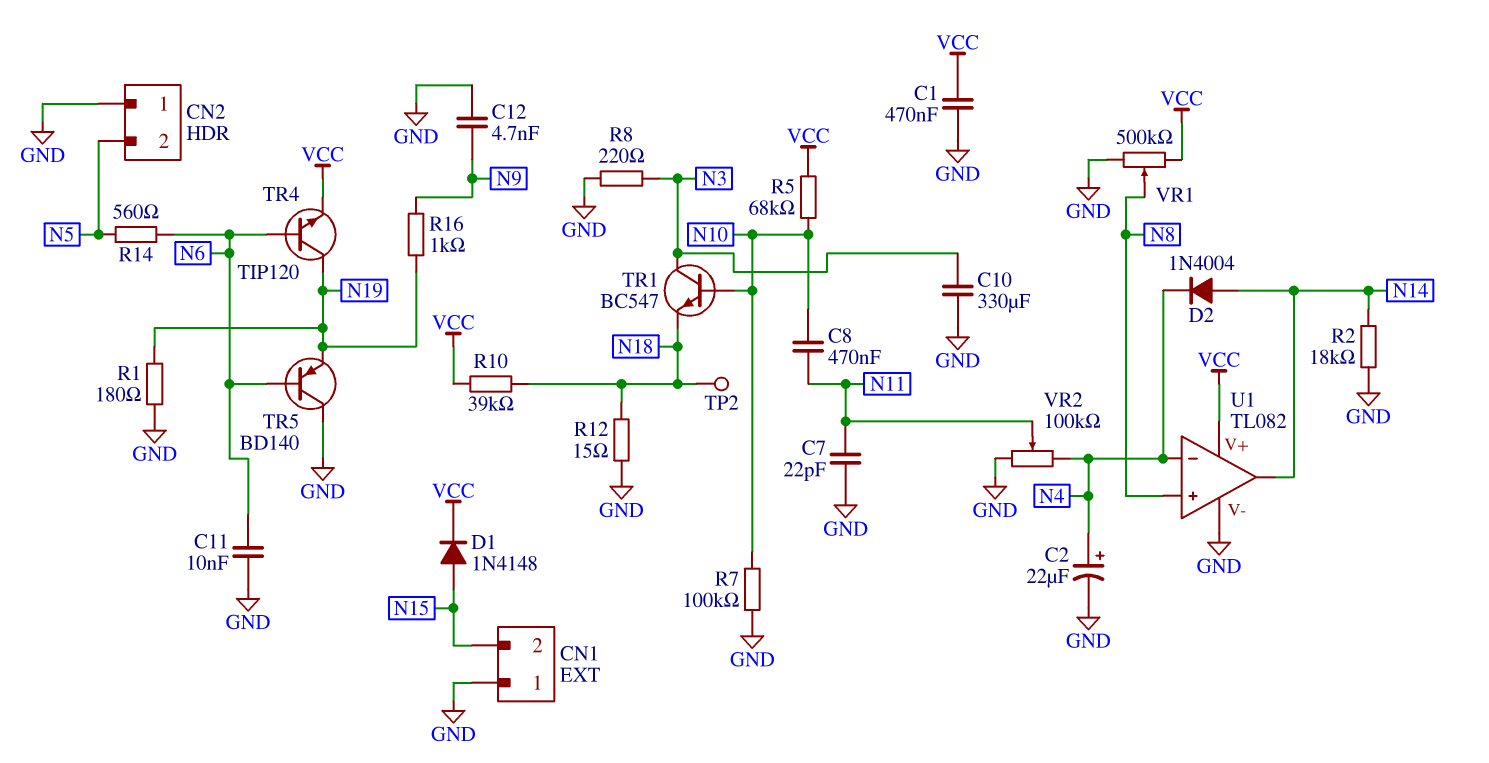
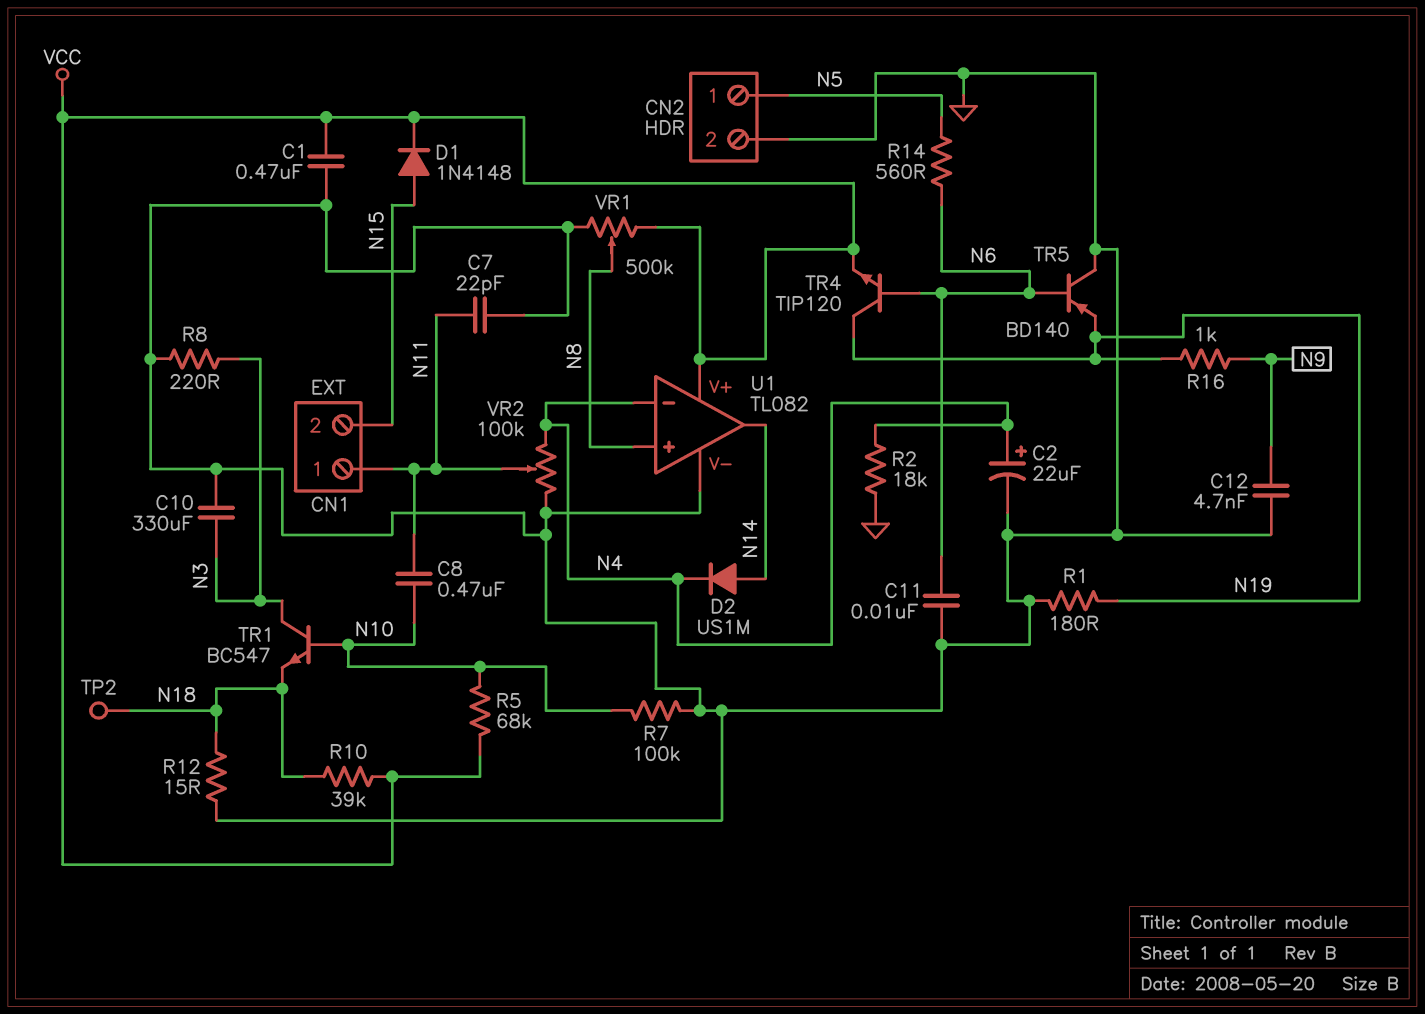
CN1 pin 1: GND -> N11
CN2 pin 1: GND -> N5
CN2 pin 2: N5 -> GND
D2: diode 1N4004 (A N14, K N4) -> diode US1M (A N14, K N4)
R2: 18k (GND, N14) -> 18k (GND, N4)

